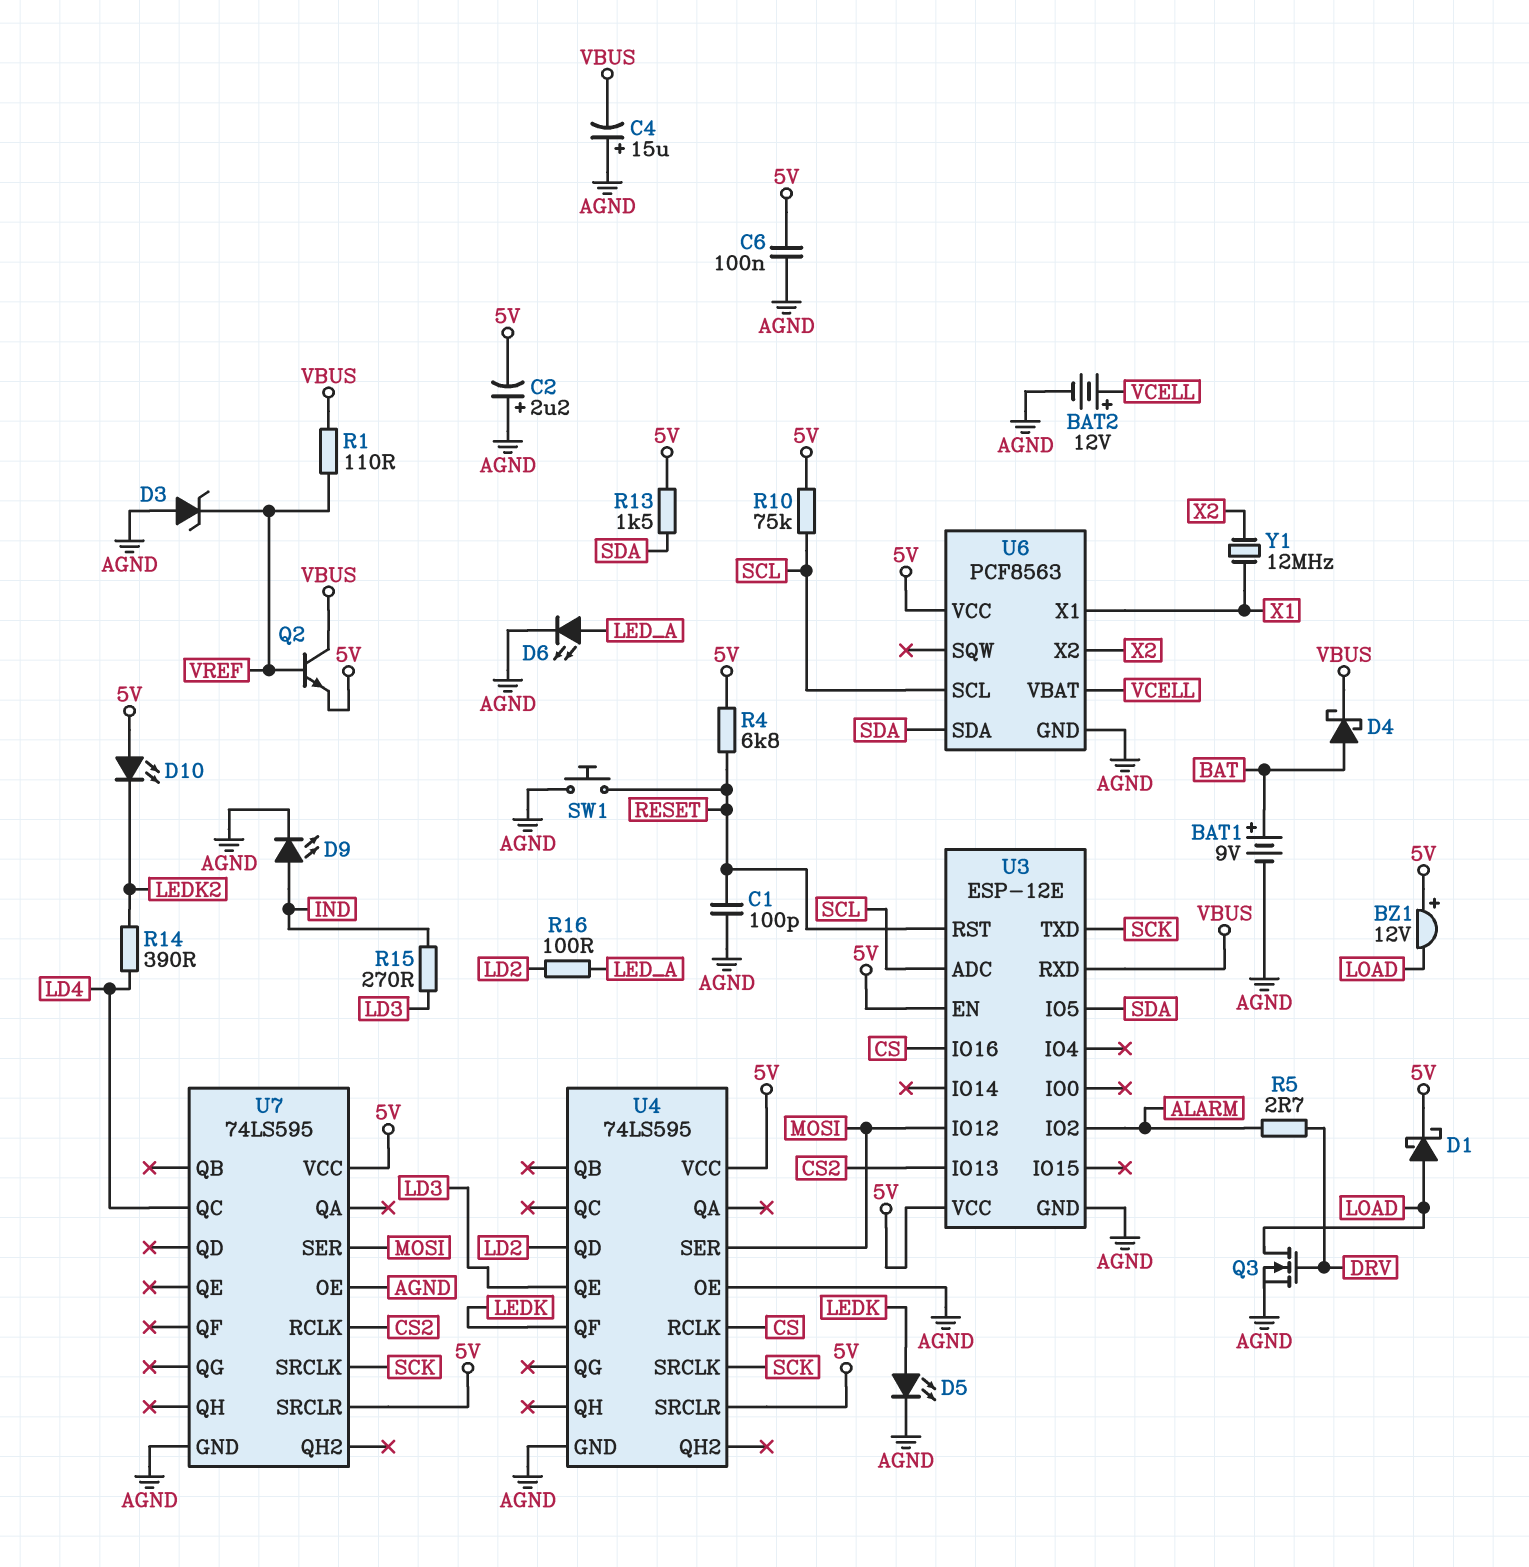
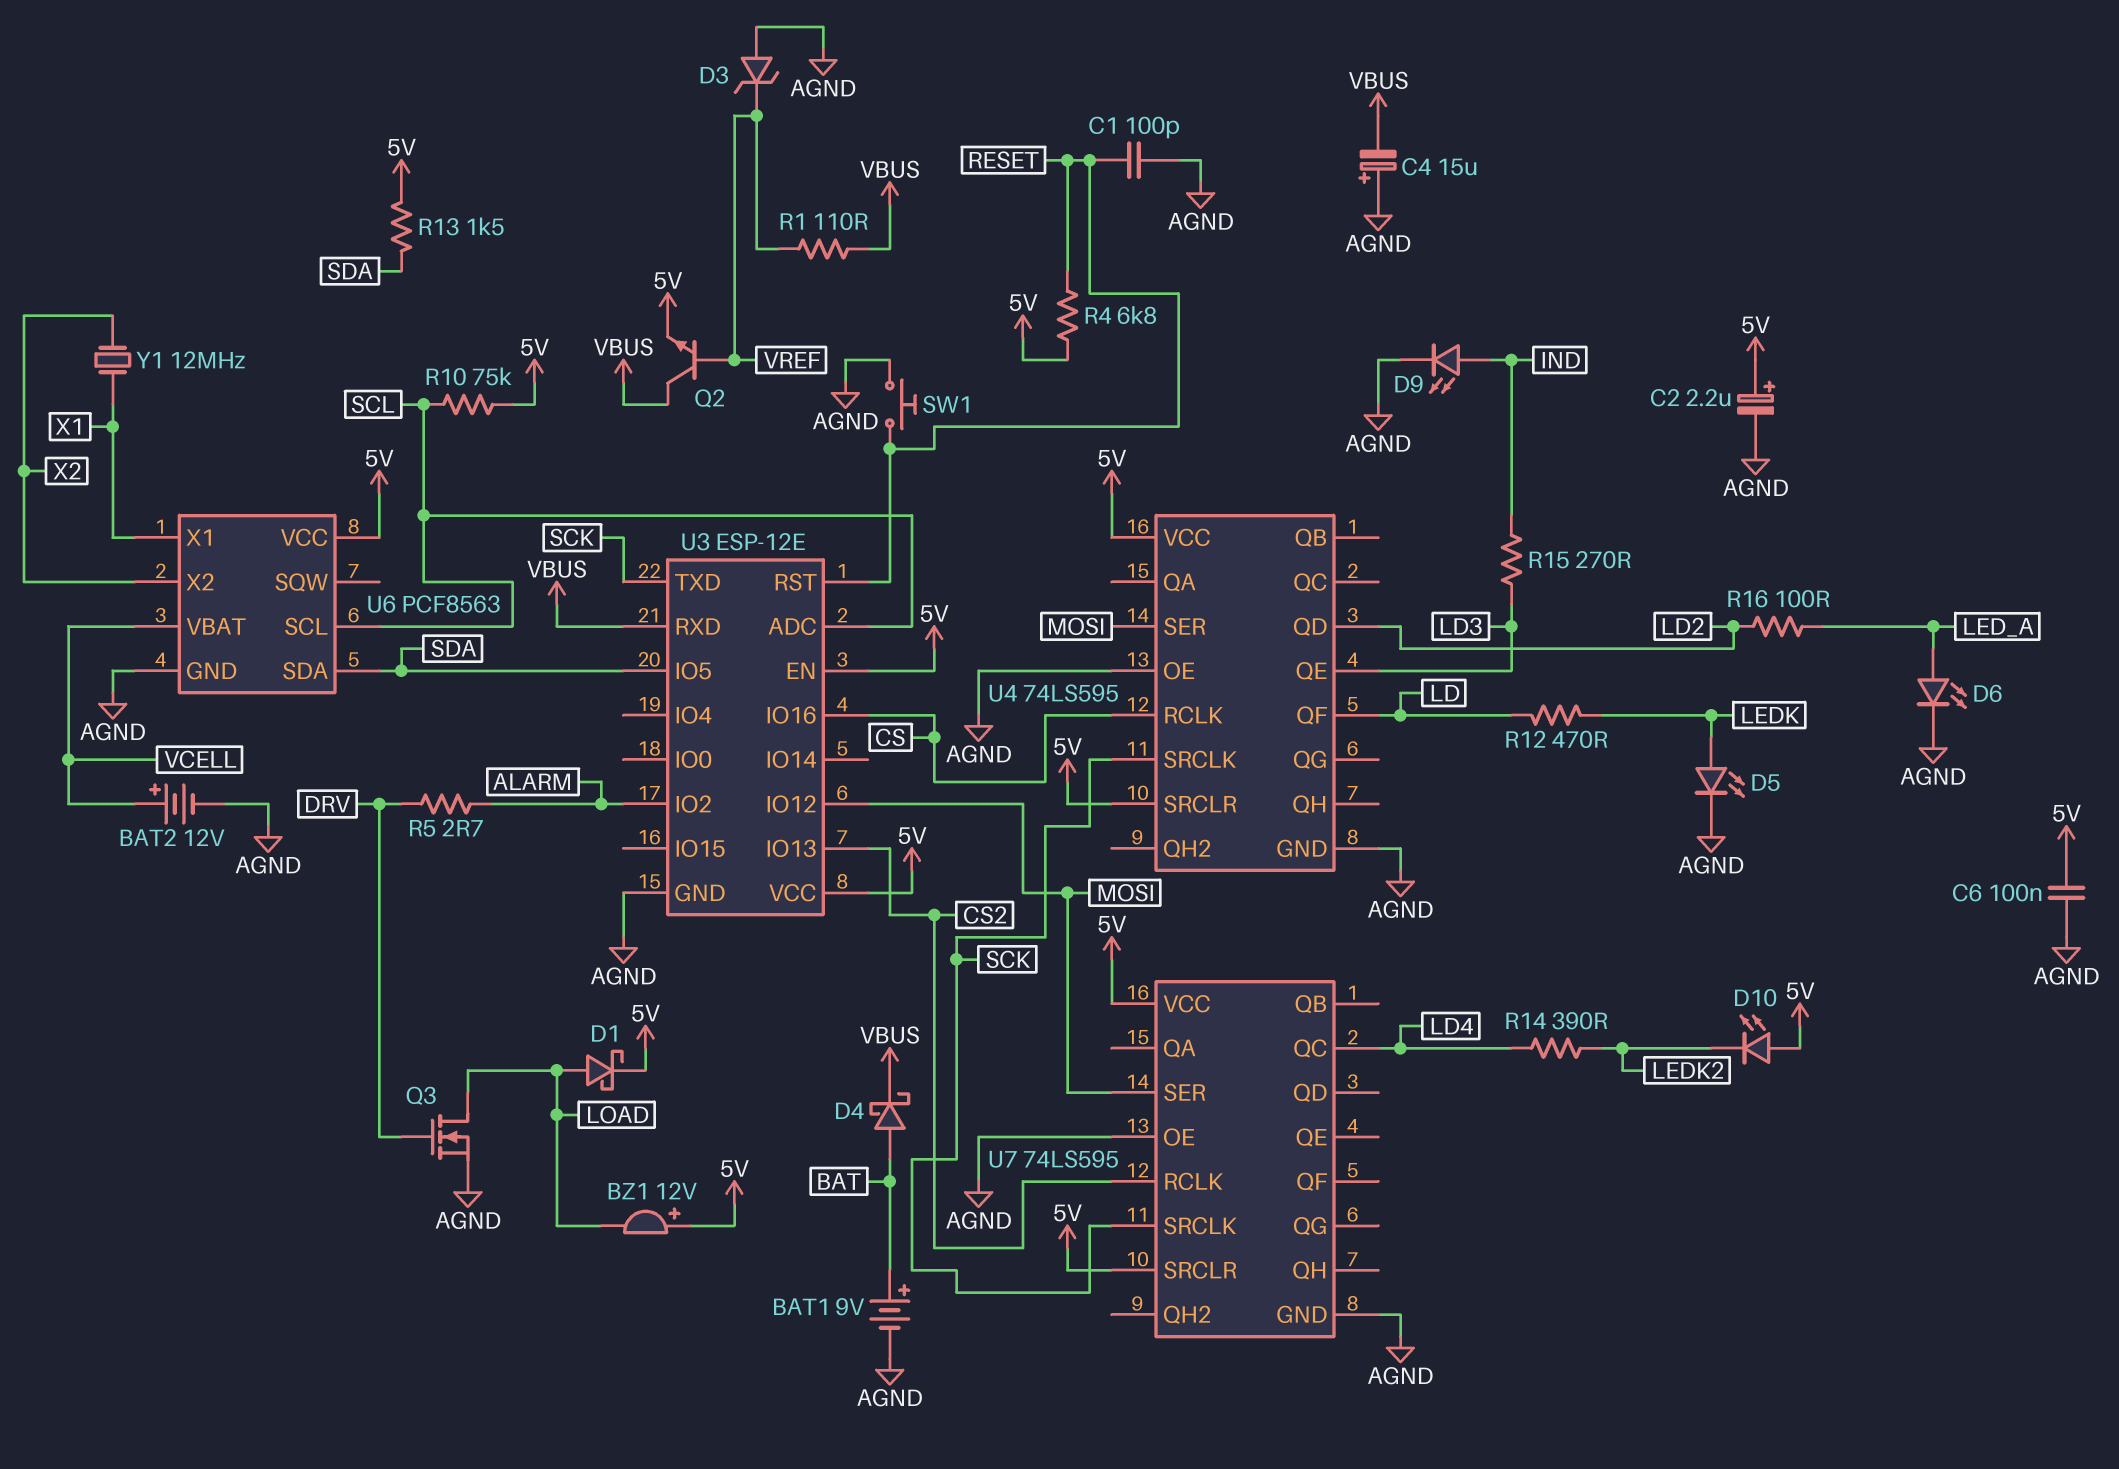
C2: 2.2uF (plus AGND, minus 5V) -> 2.2uF (plus 5V, minus AGND)
R12: none -> 470 (LD, LEDK)
U4 pin QF: LEDK -> LD

